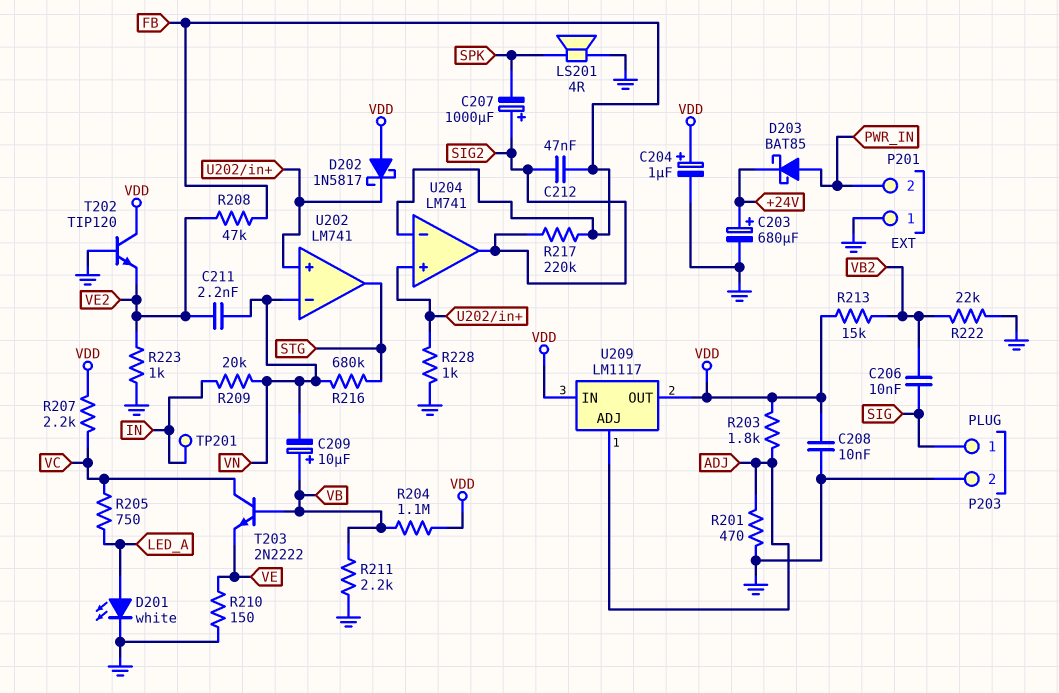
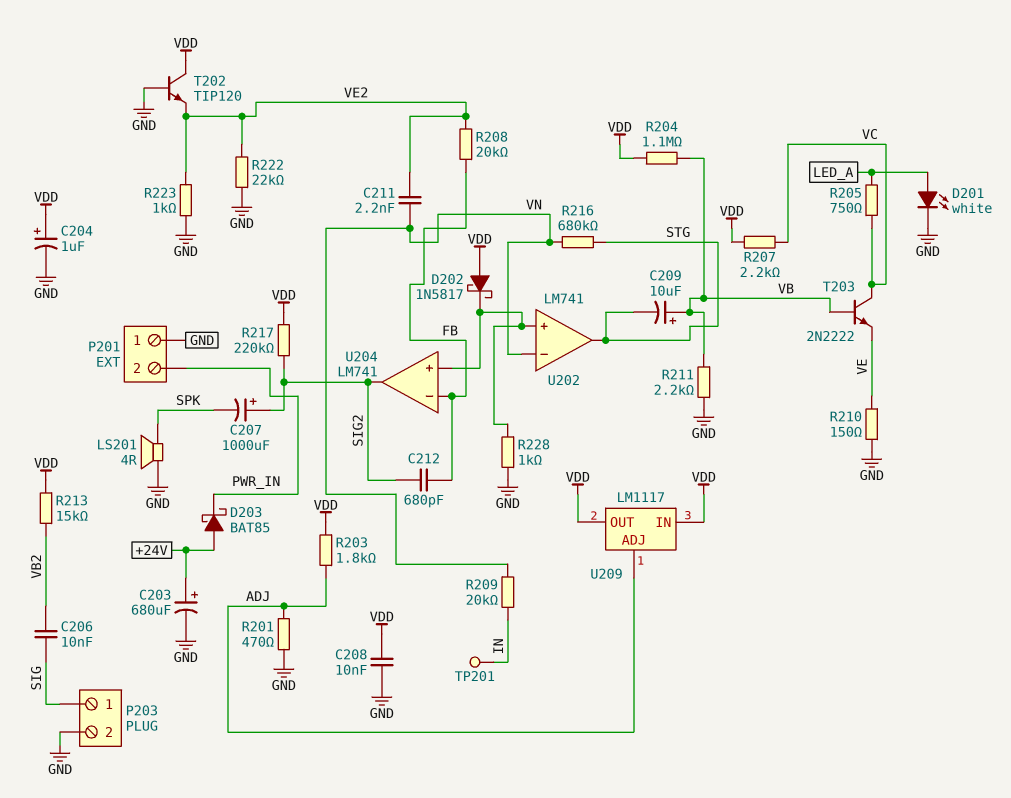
C209: 10uF (plus VB, minus VN) -> 10uF (plus VB, minus STG)
C212: 47nF (FB, SIG2) -> 680pF (FB, SIG2)
D203: schottky BAT85 (A PWR_IN, K +24V) -> schottky BAT85 (A +24V, K PWR_IN)
R208: 47k (FB, VE2) -> 20k (FB, VE2)
R217: 220k (FB, SIG2) -> 220k (SIG2, VDD)
R222: 22k (GND, VB2) -> 22k (GND, VE2)

